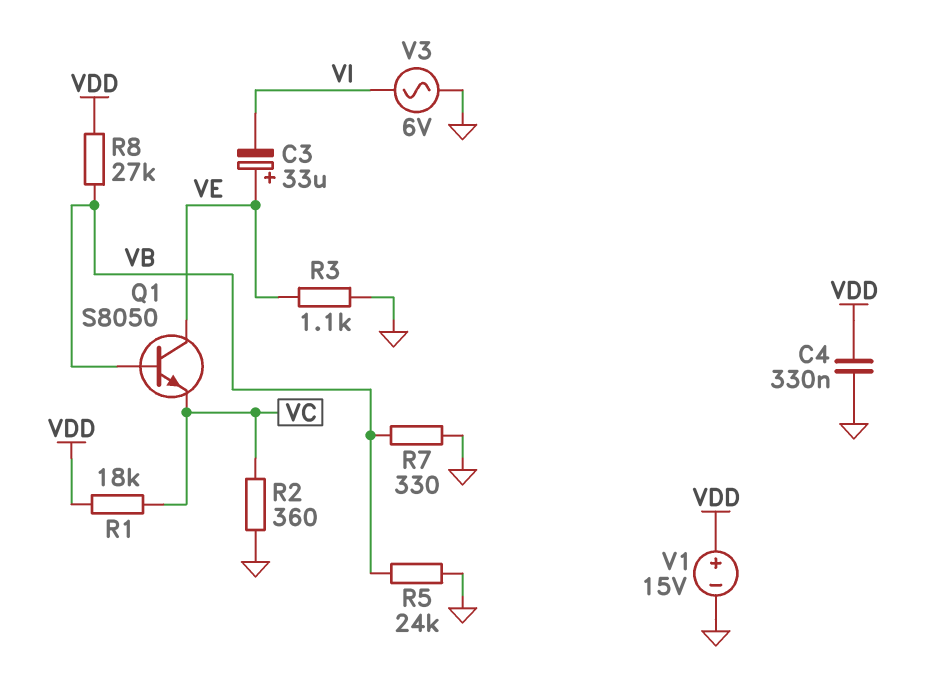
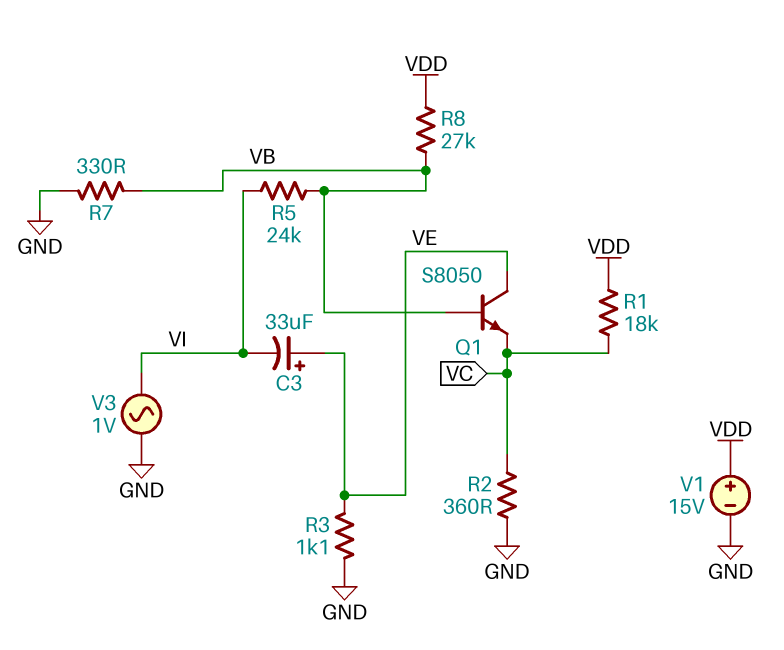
C4: 330nF (GND, VDD) -> none
R5: 24k (GND, VB) -> 24k (VB, VI)
V3: AC 6V (GND, VI) -> AC 1V (GND, VI)

